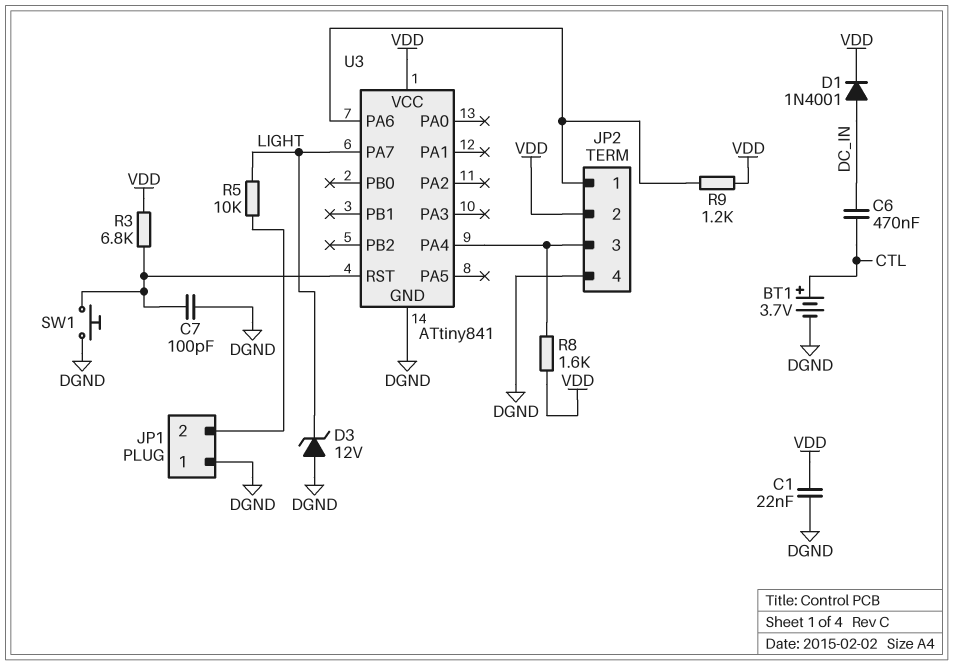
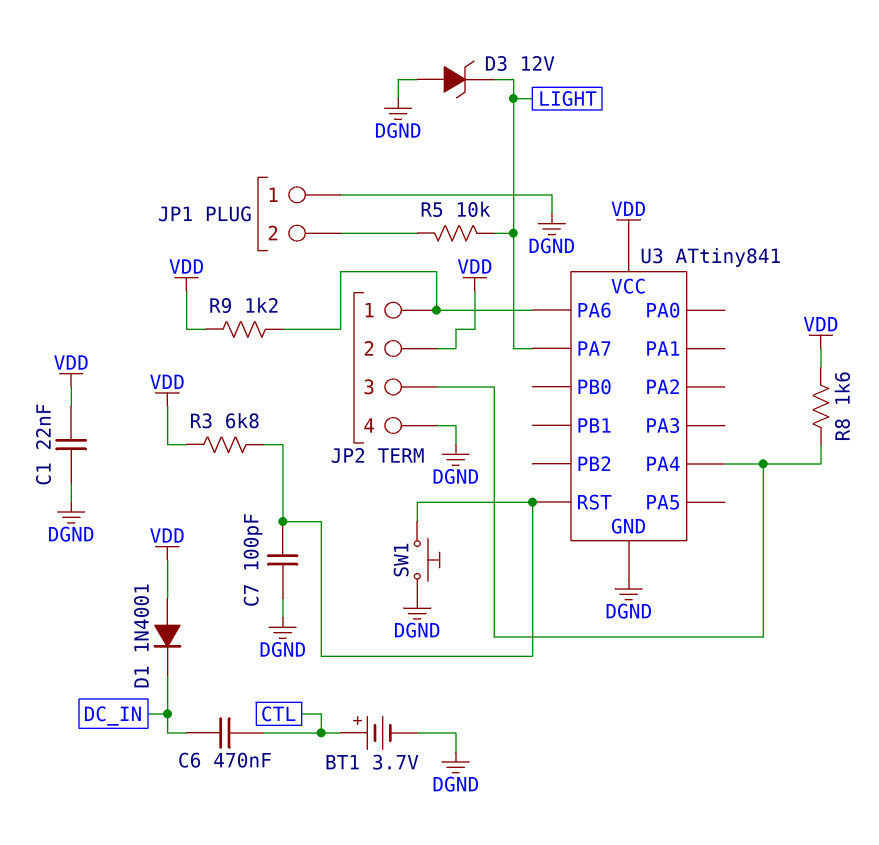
D1: diode 1N4001 (A DC_IN, K VDD) -> diode 1N4001 (A VDD, K DC_IN)

